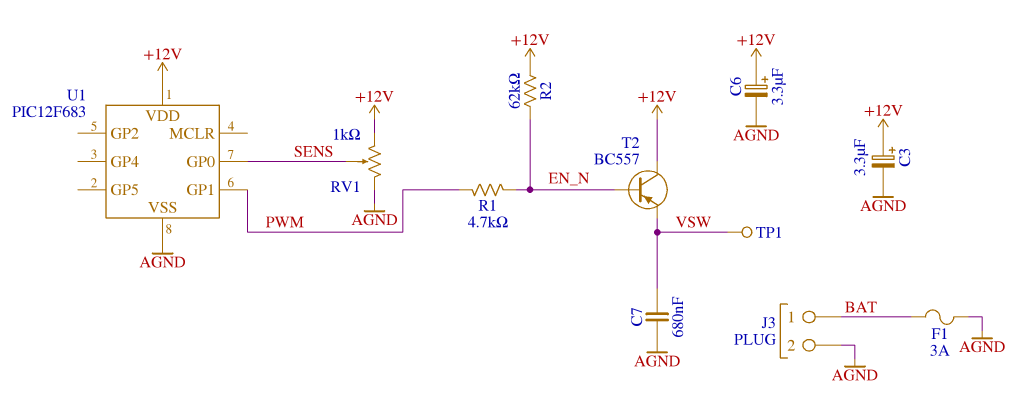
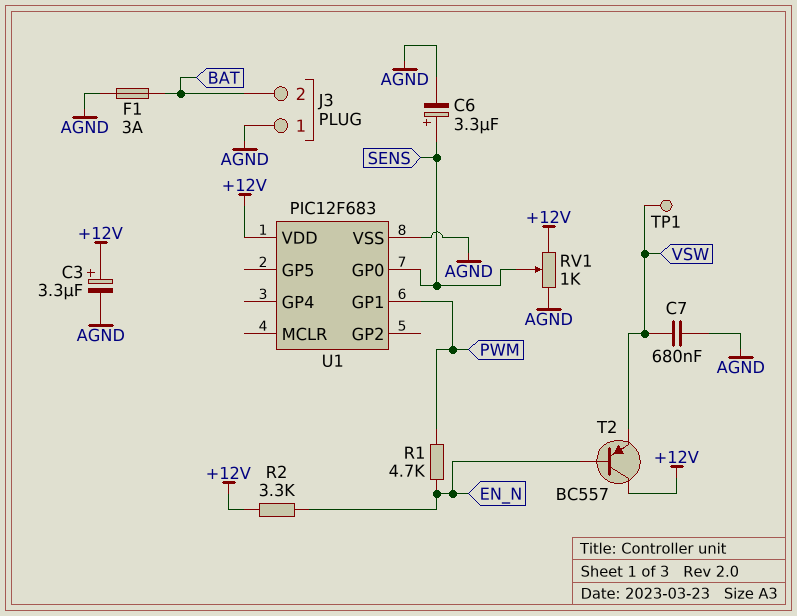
C6: 3.3uF (plus +12V, minus AGND) -> 3.3uF (plus SENS, minus AGND)
J3 pin 1: BAT -> AGND
J3 pin 2: AGND -> BAT
R2: 62k (+12V, EN_N) -> 3.3k (+12V, EN_N)

